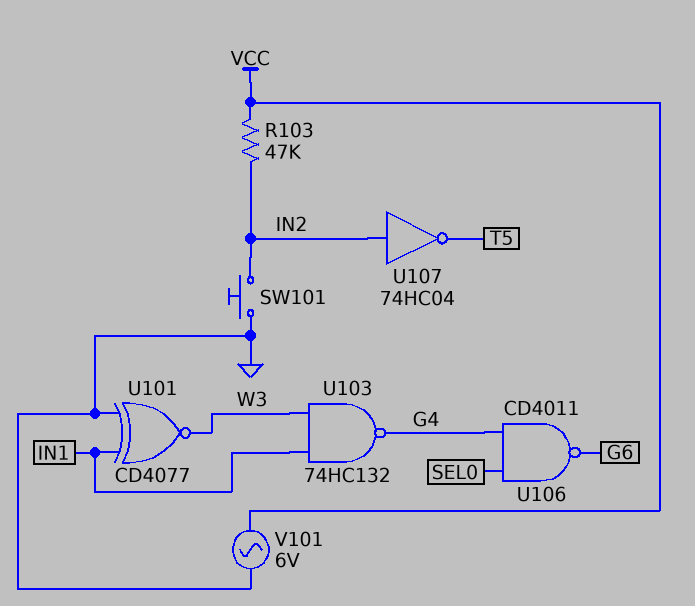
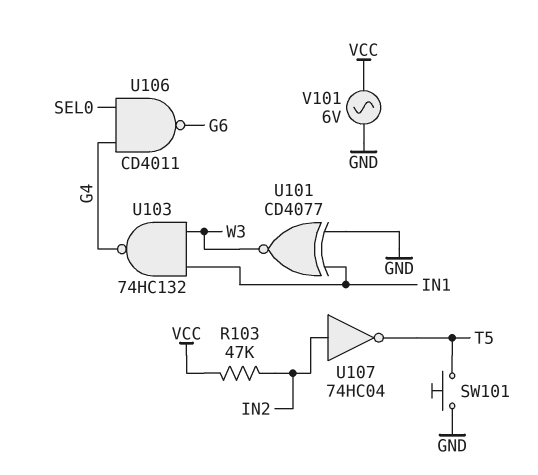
SW101: button (GND, IN2) -> button (GND, T5)

